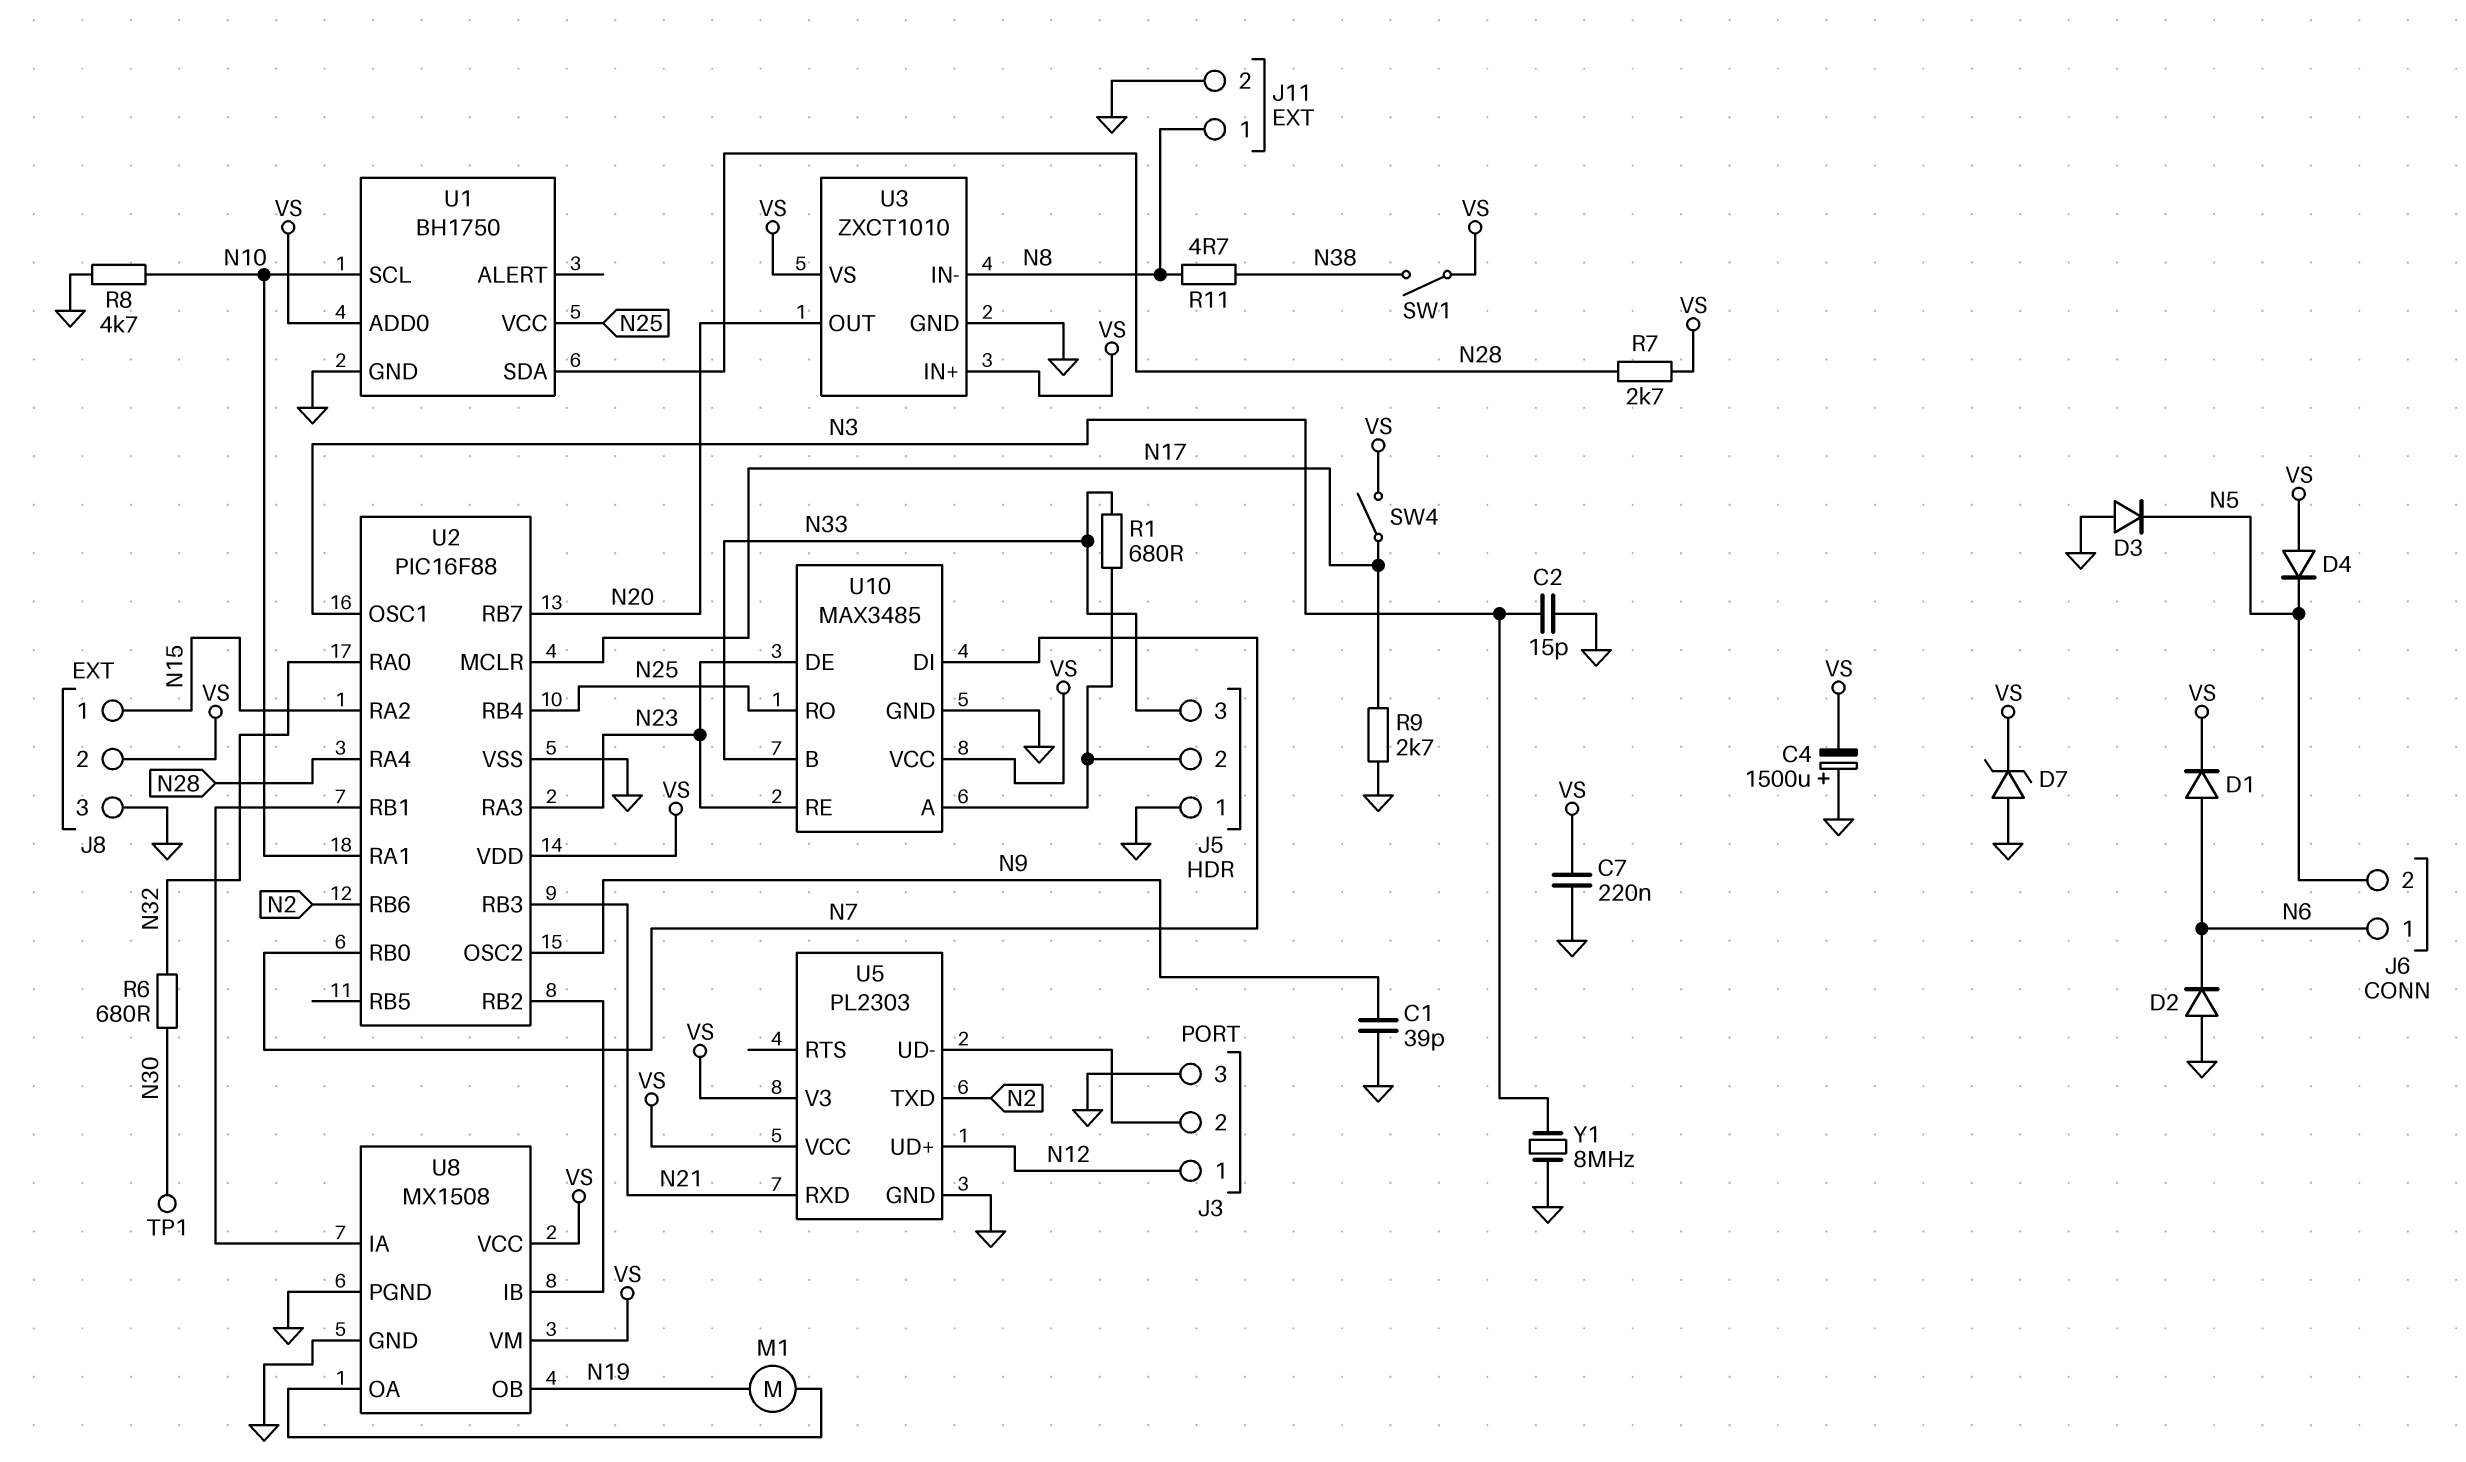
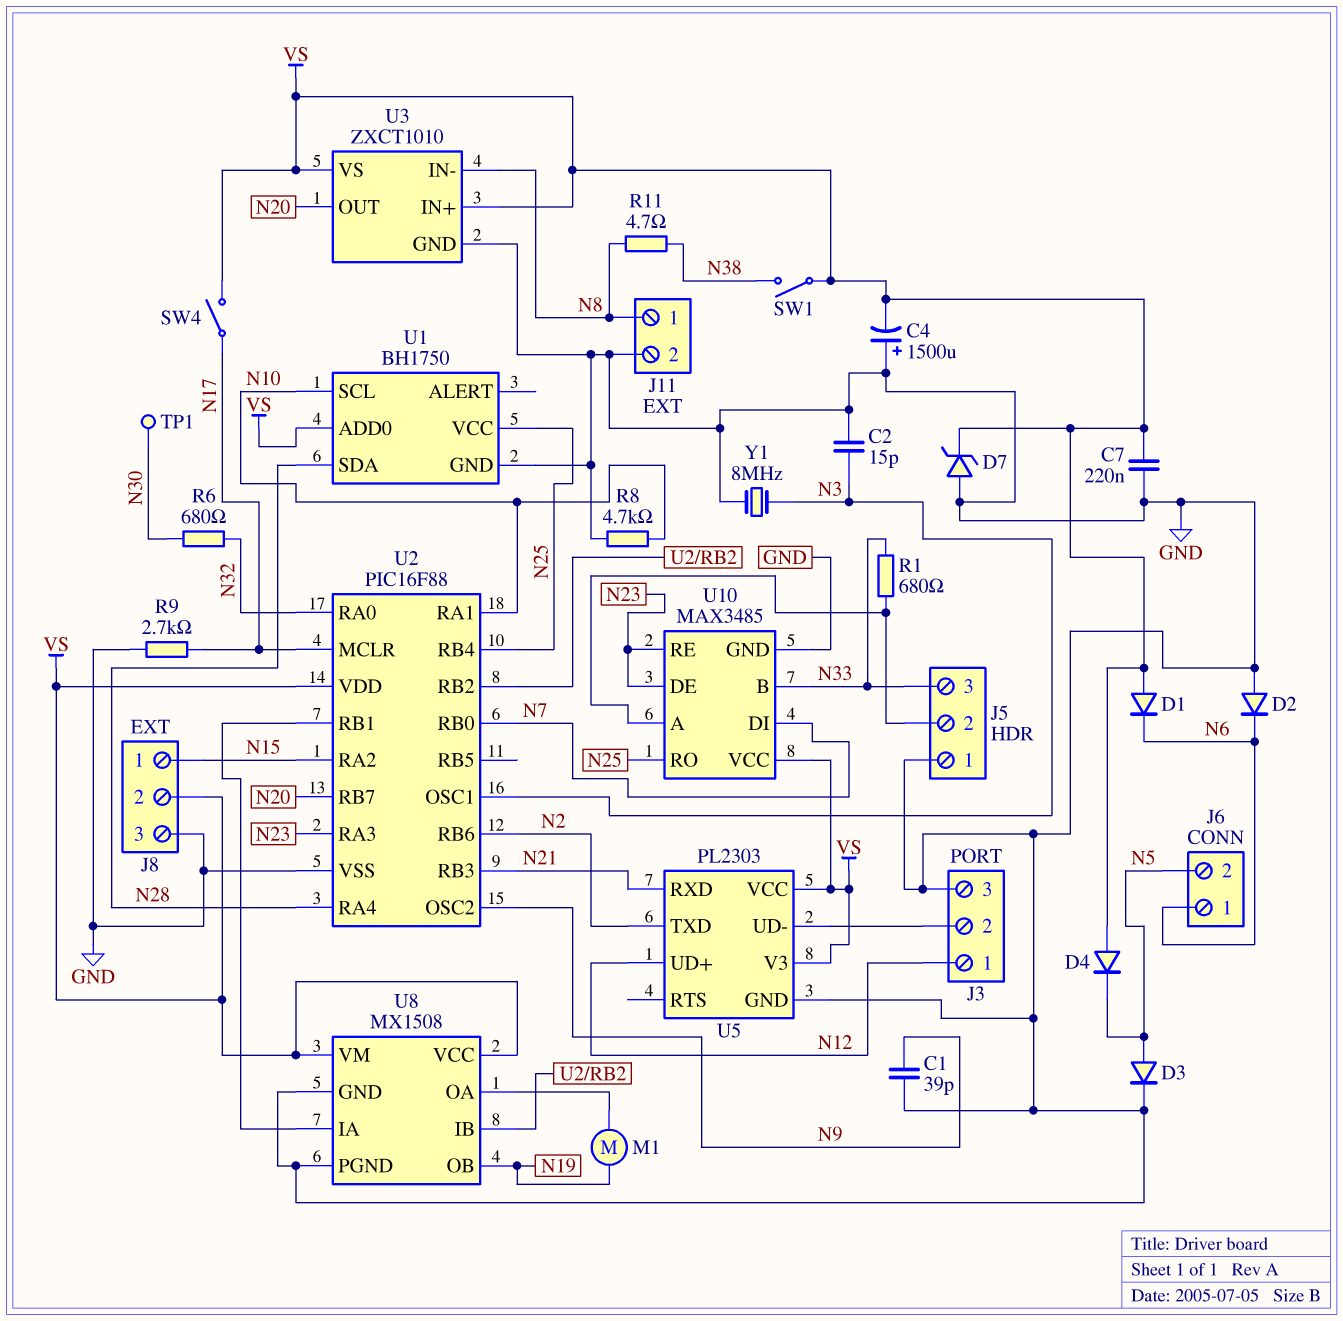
D1: diode (A N6, K VS) -> diode (A VS, K N6)
D3: diode (A GND, K N5) -> diode (A N5, K GND)
R7: 2.7k (N28, VS) -> none

